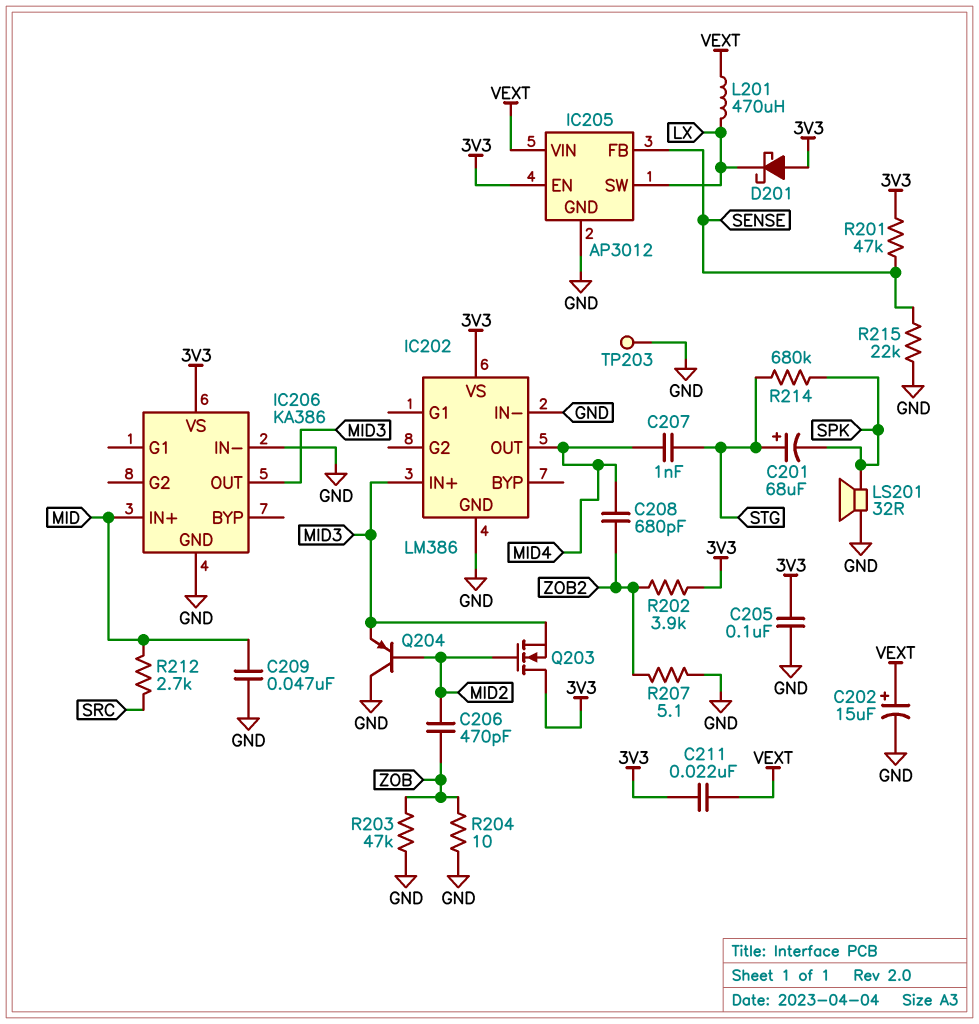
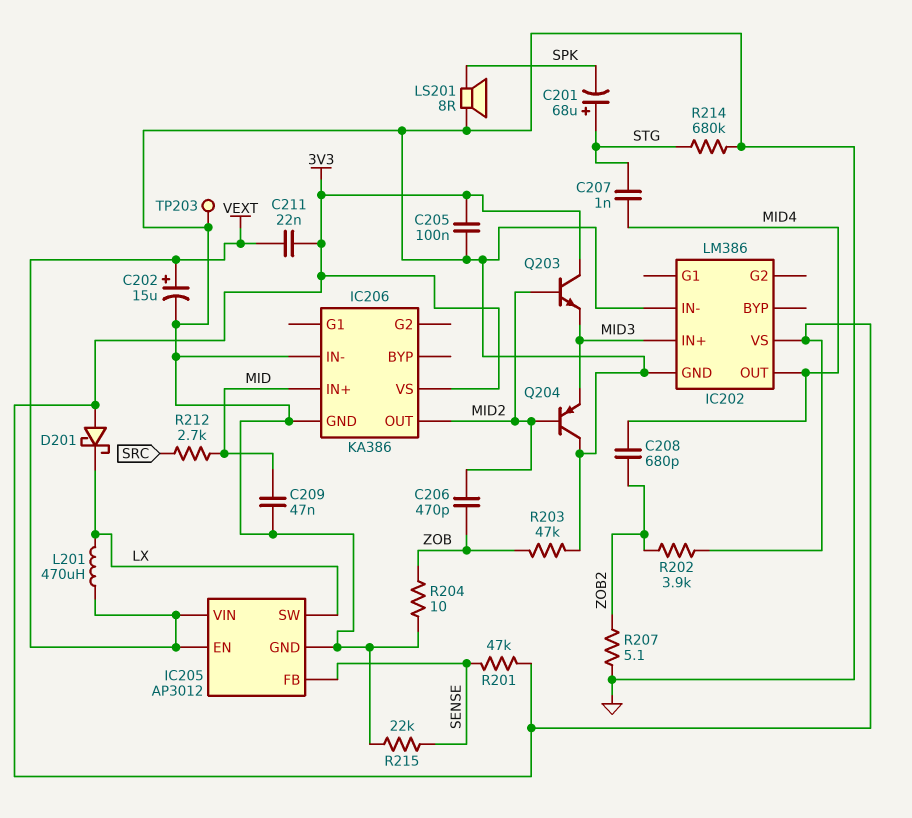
IC205 pin EN: 3V3 -> VEXT
IC206 pin OUT: MID3 -> MID2
LS201: speaker 32R (GND, SPK) -> speaker 8R (GND, SPK)
Q203: NMOS (G MID2, D 3V3, S MID3) -> NPN (B MID2, C 3V3, E MID3)
R214: 680k (SPK, STG) -> 680k (GND, STG)

